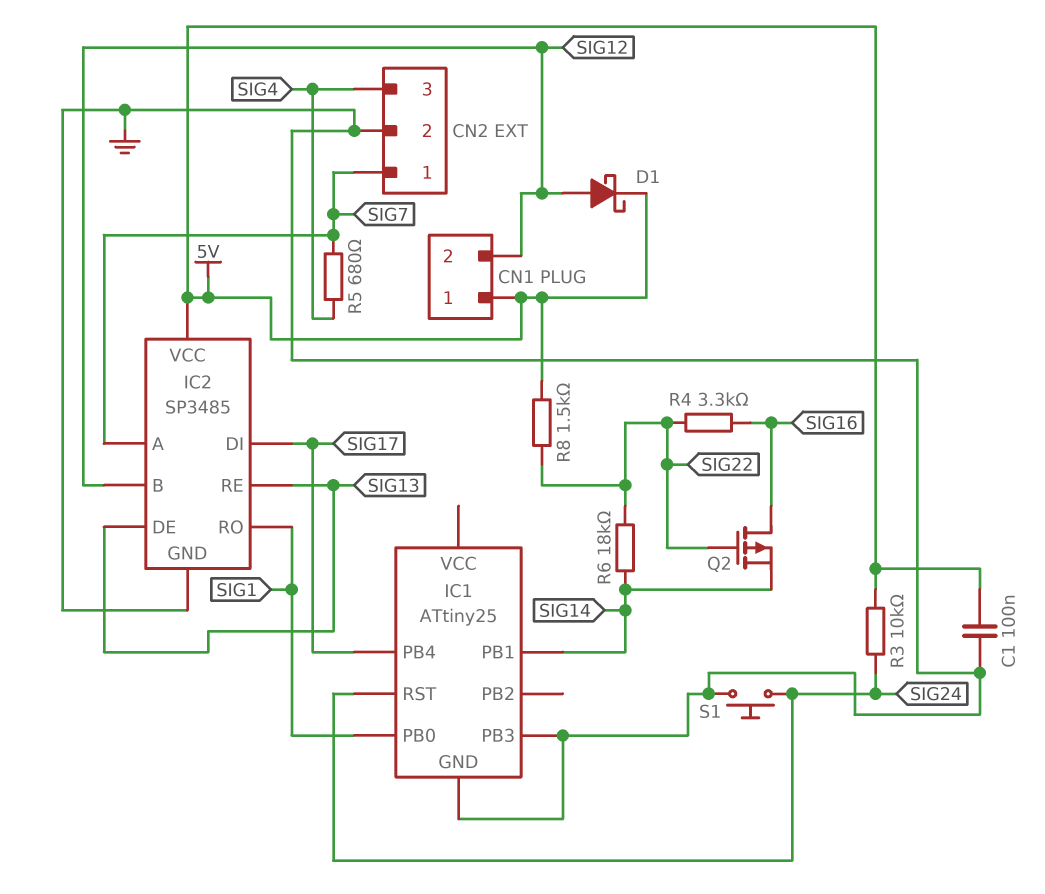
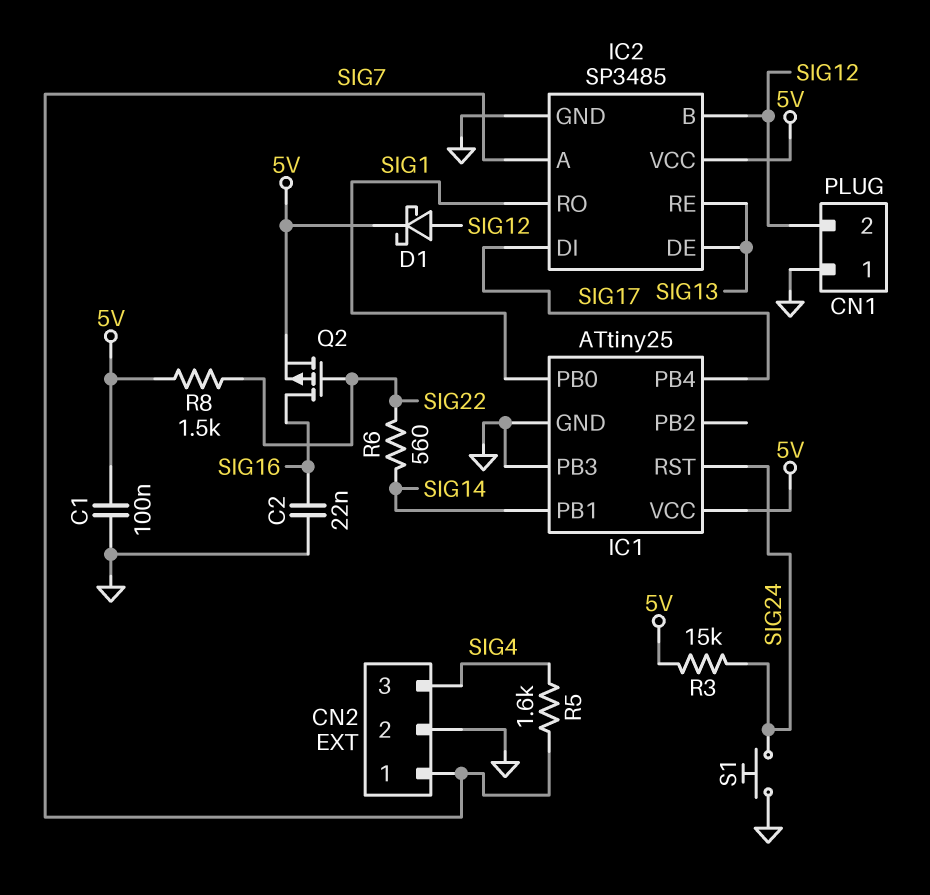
C2: none -> 22nF (GND, SIG16)
CN1 pin 1: 5V -> GND
IC1 pin VCC: none -> 5V
Q2: PMOS (G SIG22, D SIG16, S SIG14) -> PMOS (G SIG22, D SIG16, S 5V)
R3: 10k (5V, SIG24) -> 15k (5V, SIG24)
R4: 3.3k (SIG16, SIG22) -> none
R5: 680 (SIG4, SIG7) -> 1.6k (SIG4, SIG7)
R6: 18k (SIG14, SIG22) -> 560 (SIG14, SIG22)

